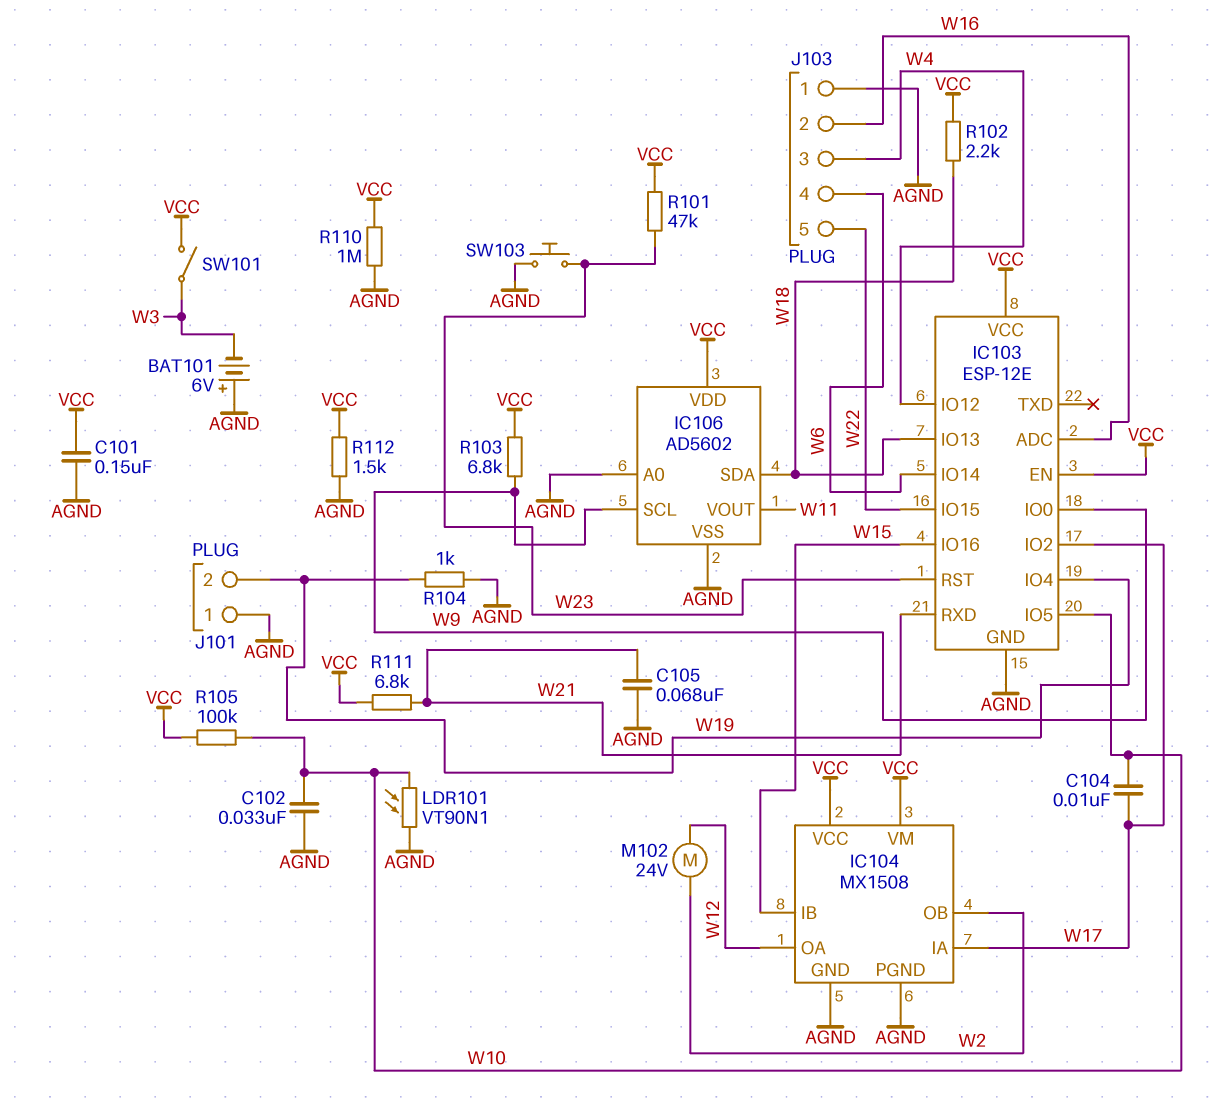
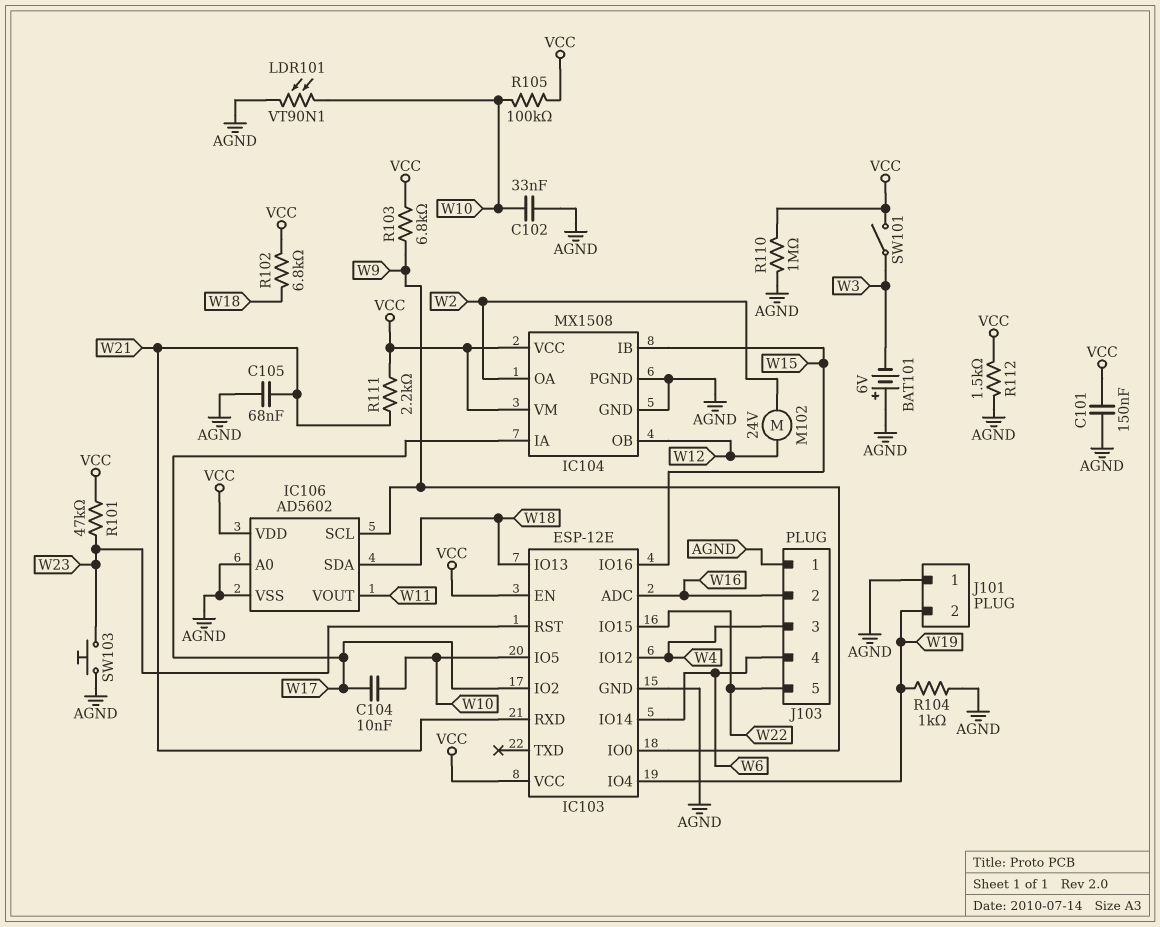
IC104 pin OA: W12 -> W2
IC104 pin OB: W2 -> W12
R102: 2.2k (VCC, W18) -> 6.8k (VCC, W18)
R111: 6.8k (VCC, W21) -> 2.2k (VCC, W21)

